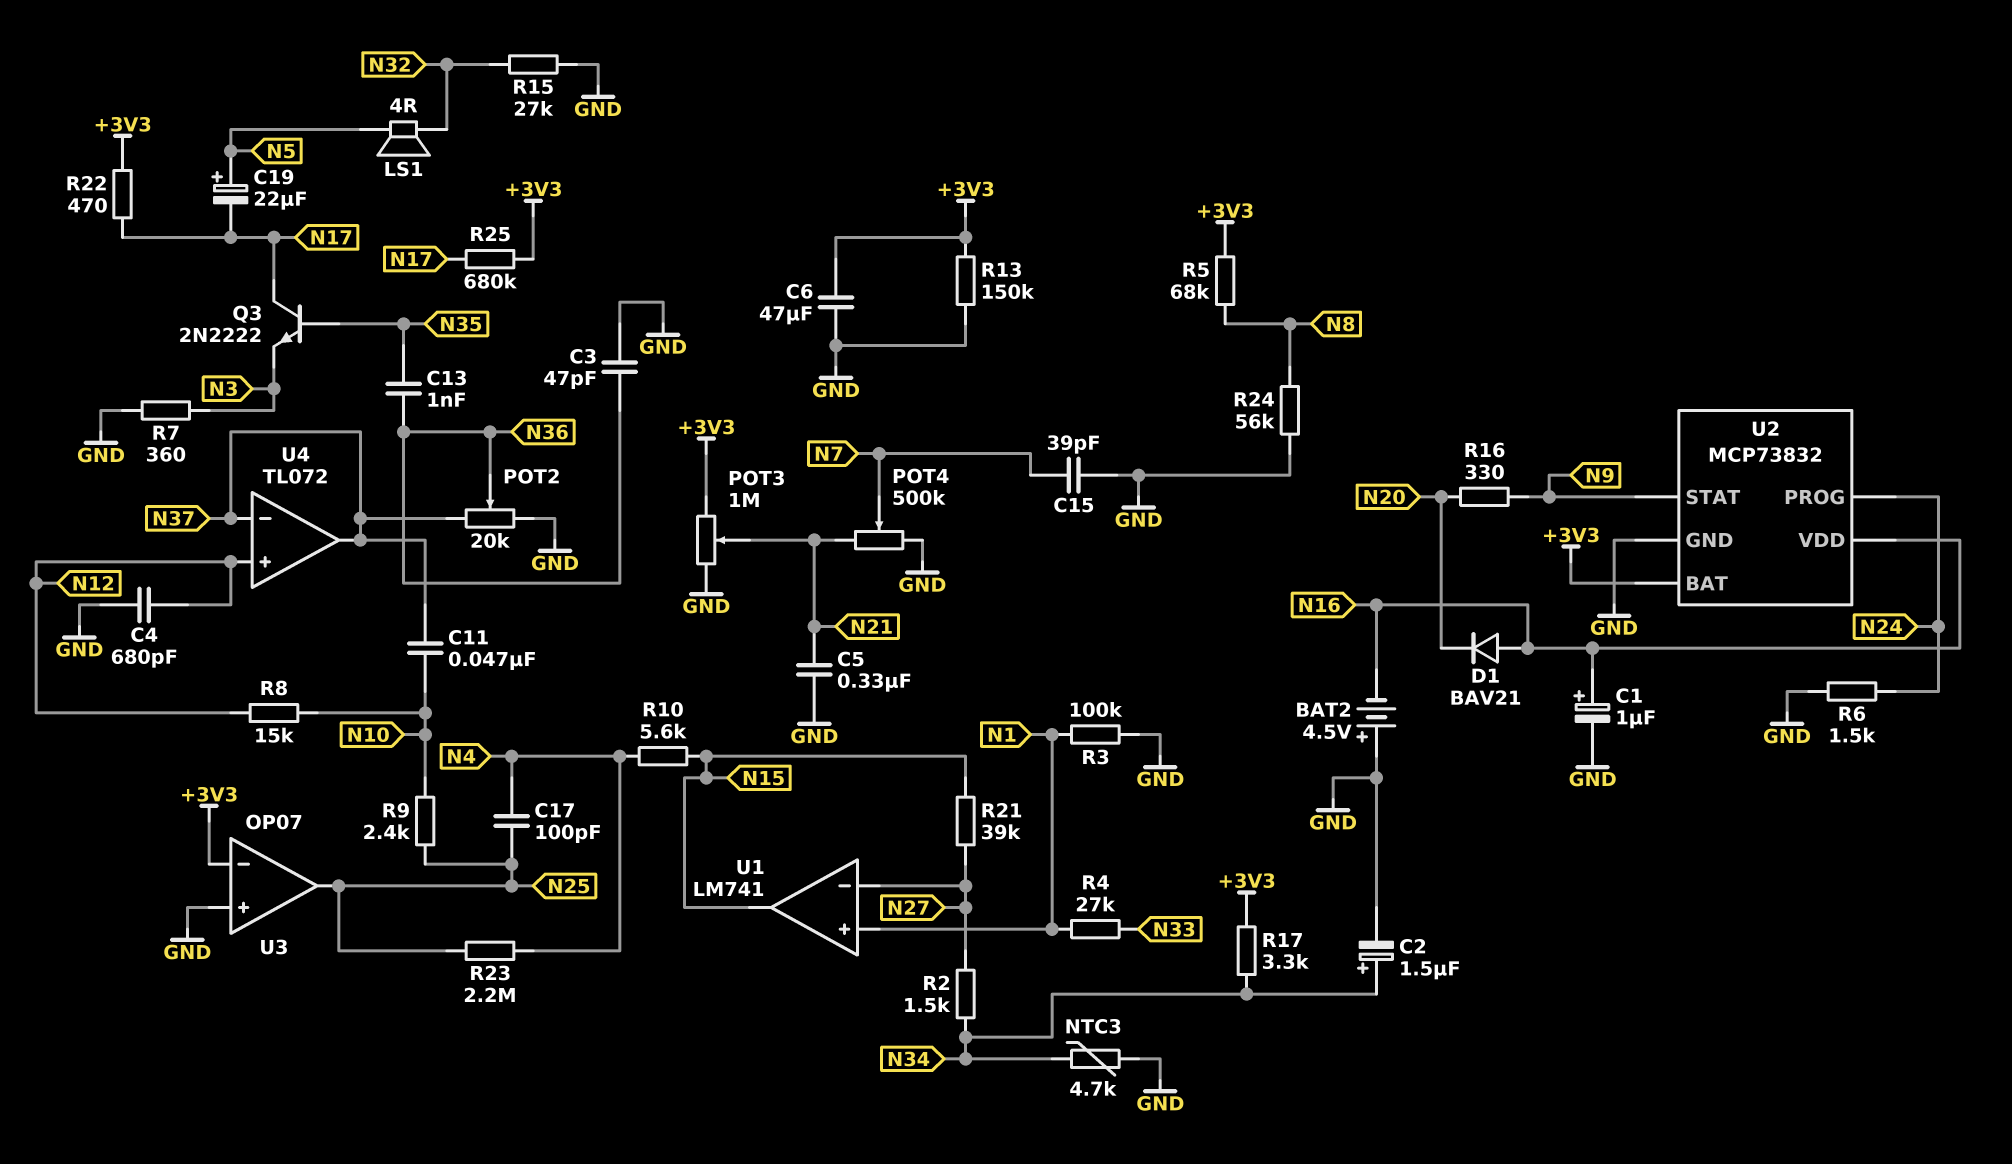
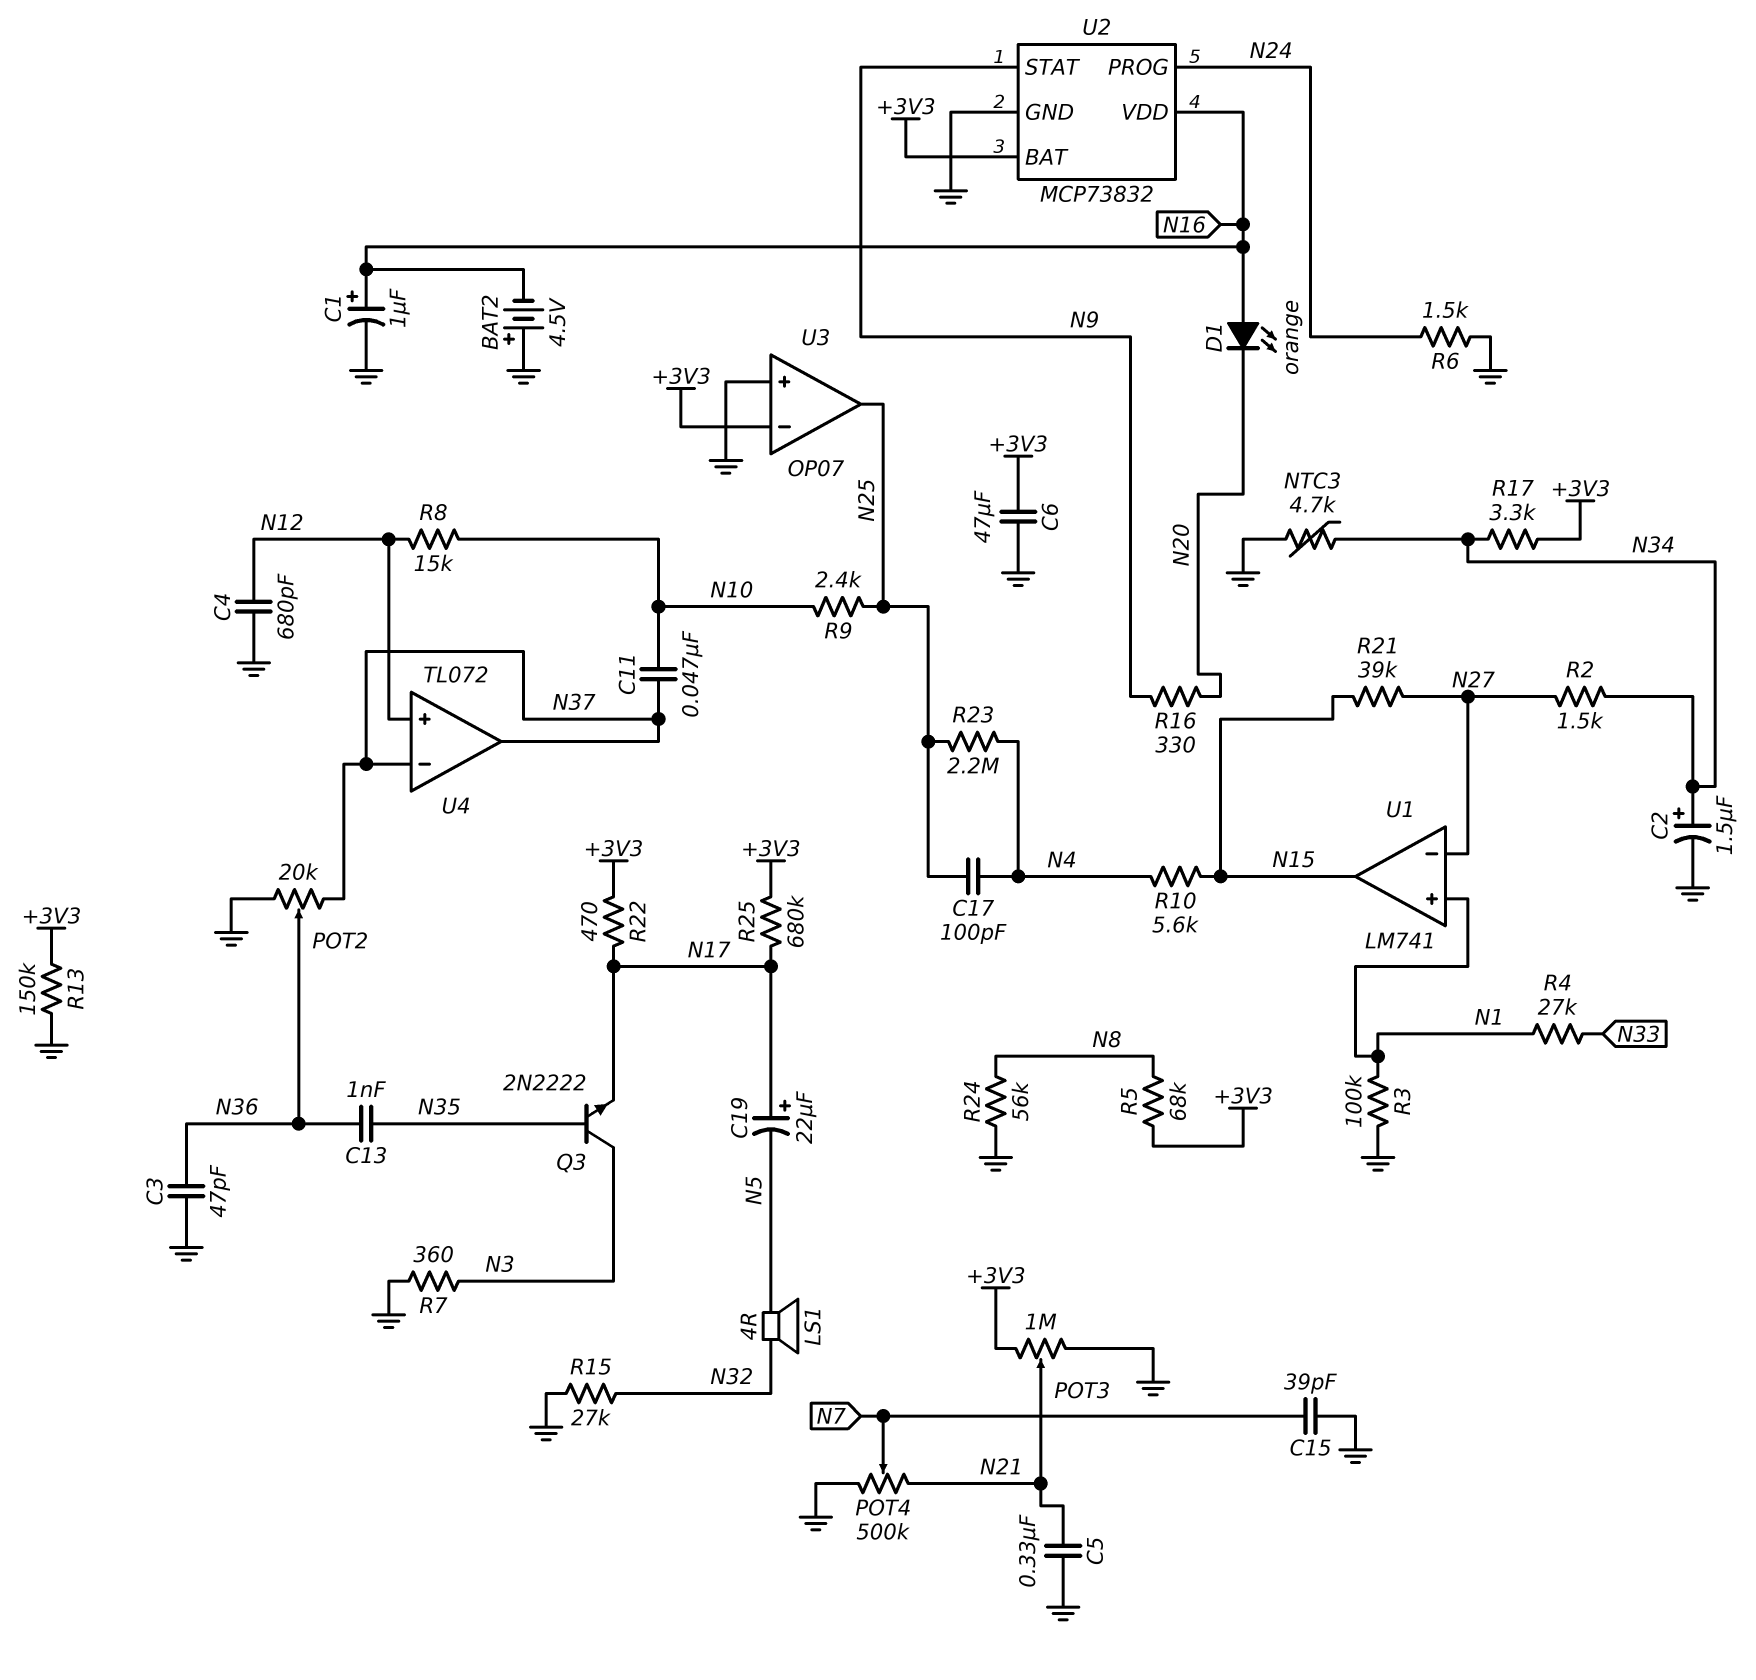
C19: 22uF (plus N5, minus N17) -> 22uF (plus N17, minus N5)
D1: diode BAV21 (A N16, K N20) -> LED orange (A N16, K N20)
Q3: NPN 2N2222 (B N35, C N17, E N3) -> NPN 2N2222 (B N35, C N3, E N17)

